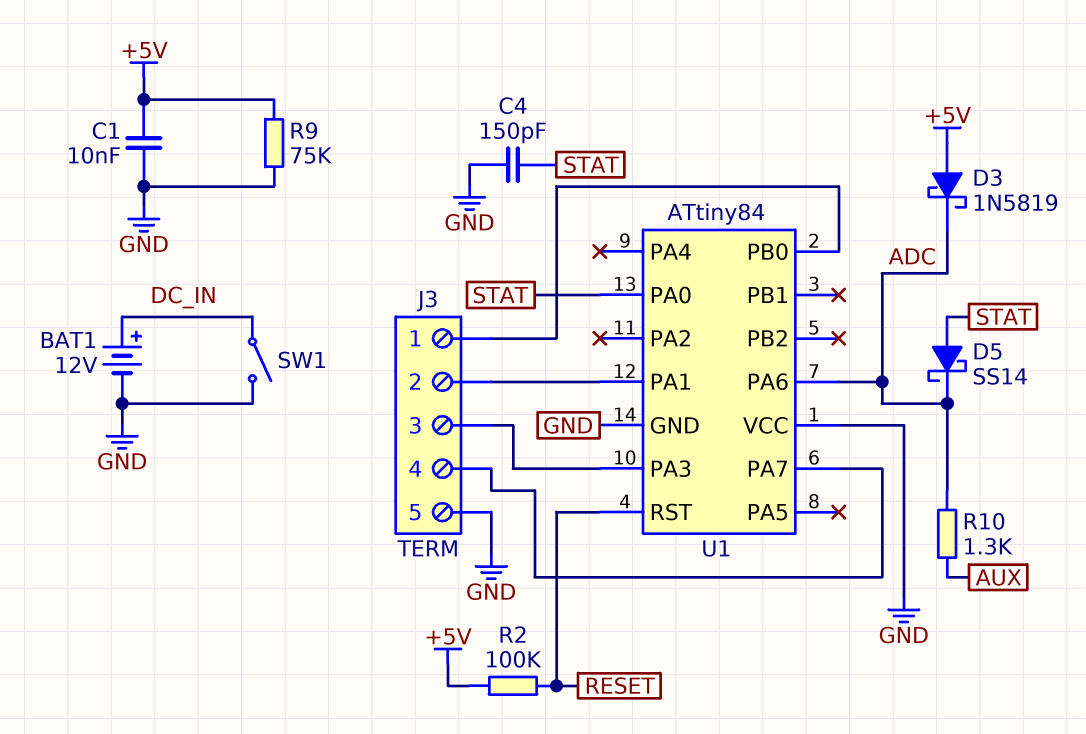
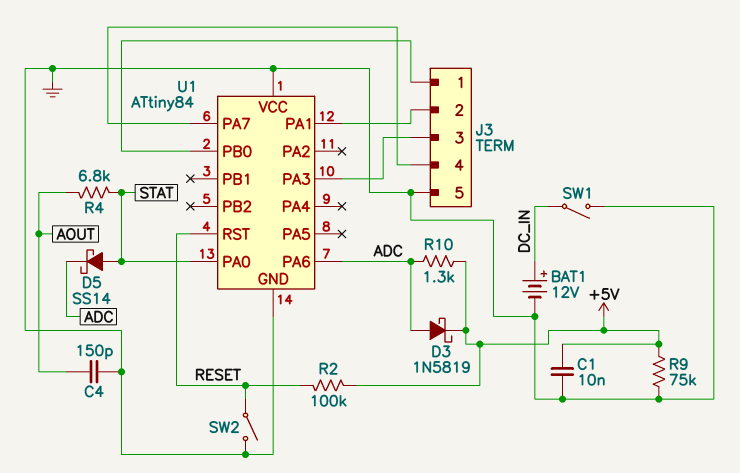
C4: 150pF (GND, STAT) -> 150pF (AOUT, GND)
D3: schottky 1N5819 (A +5V, K ADC) -> schottky 1N5819 (A ADC, K +5V)
R4: none -> 6.8k (AOUT, STAT)
R10: 1.3k (ADC, AUX) -> 1.3k (+5V, ADC)
SW2: none -> switch (GND, RESET)

